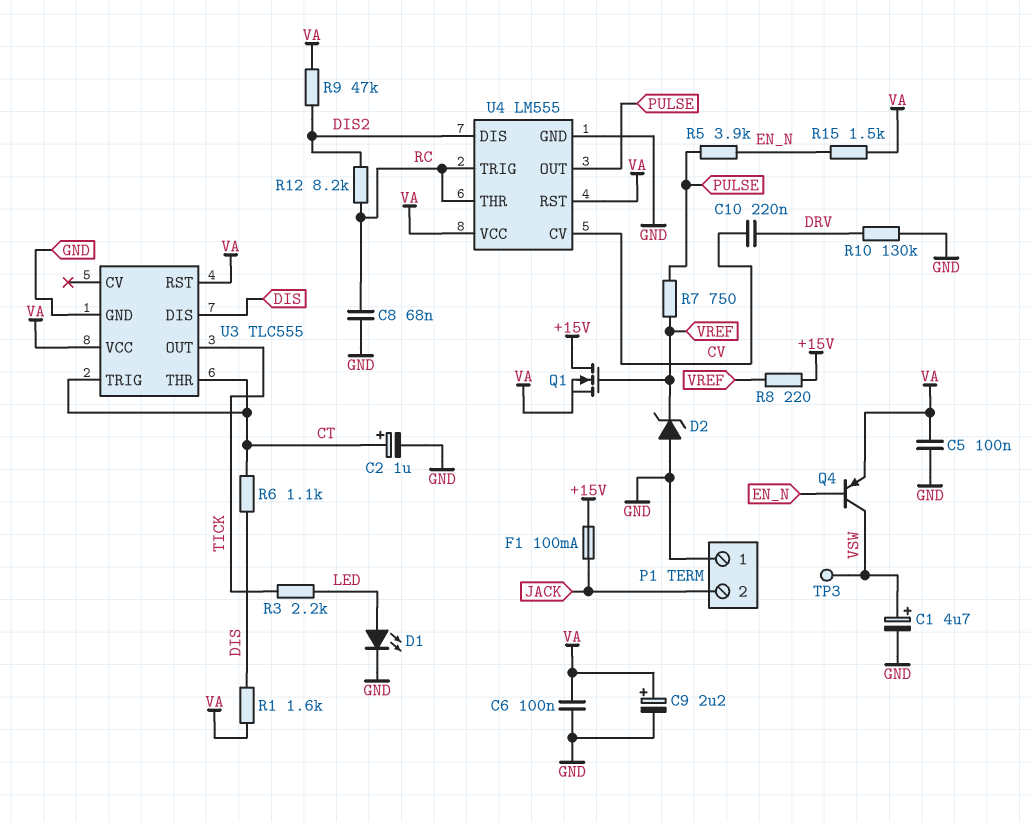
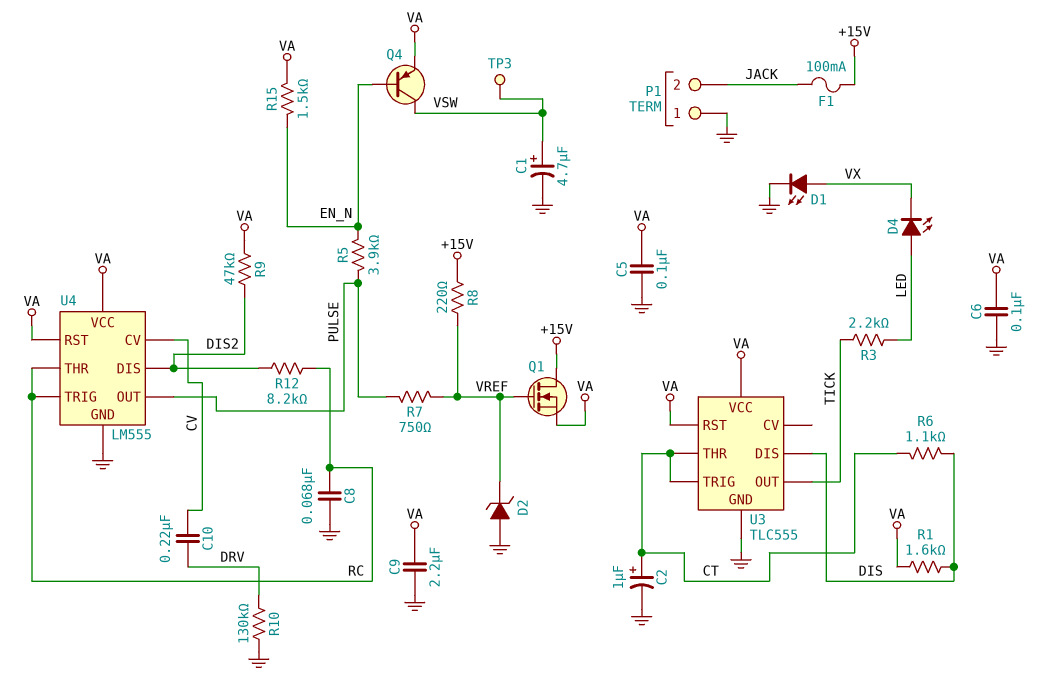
C9: 2.2uF (plus VA, minus GND) -> 2.2uF (GND, VA)
D1: LED (A LED, K GND) -> LED (A VX, K GND)
D4: none -> LED (A LED, K VX)

